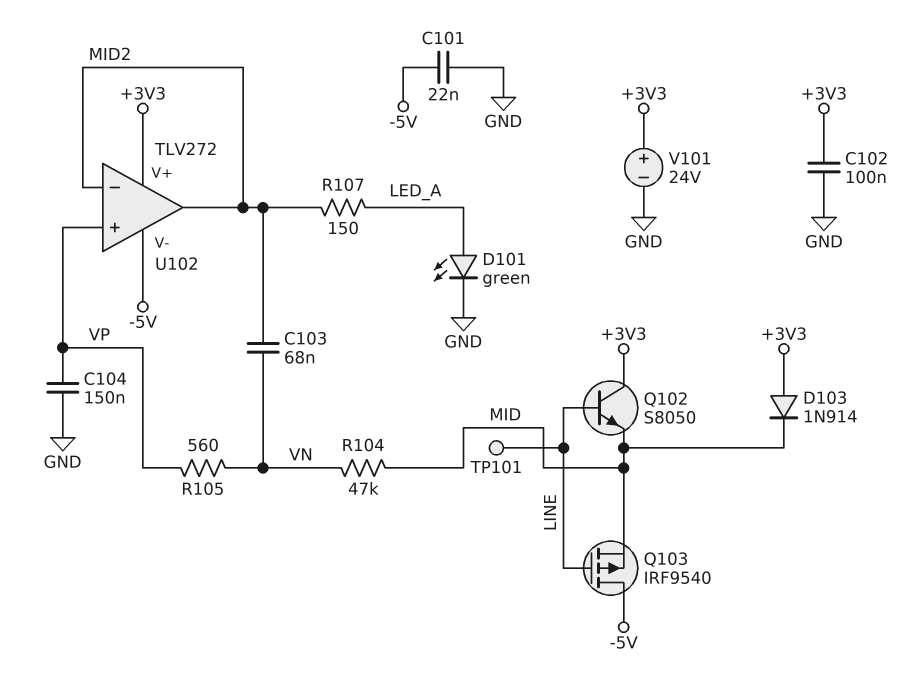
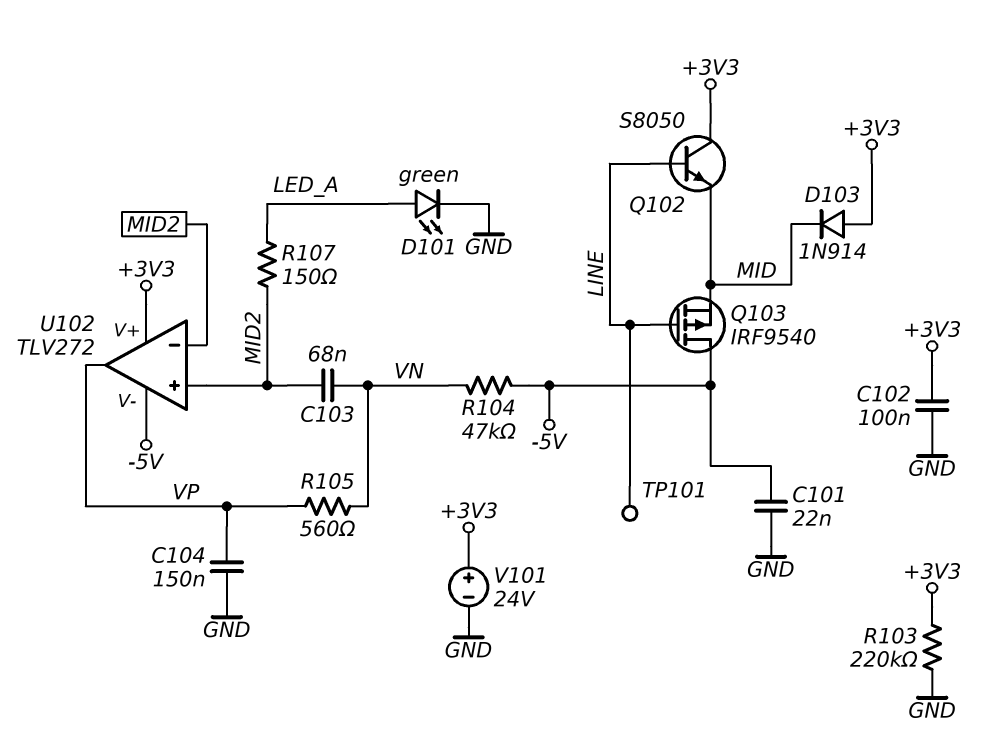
R103: none -> 220k (+3V3, GND)
R104: 47k (MID, VN) -> 47k (-5V, VN)
U102 pin in+: VP -> MID2
U102 pin out: MID2 -> VP

